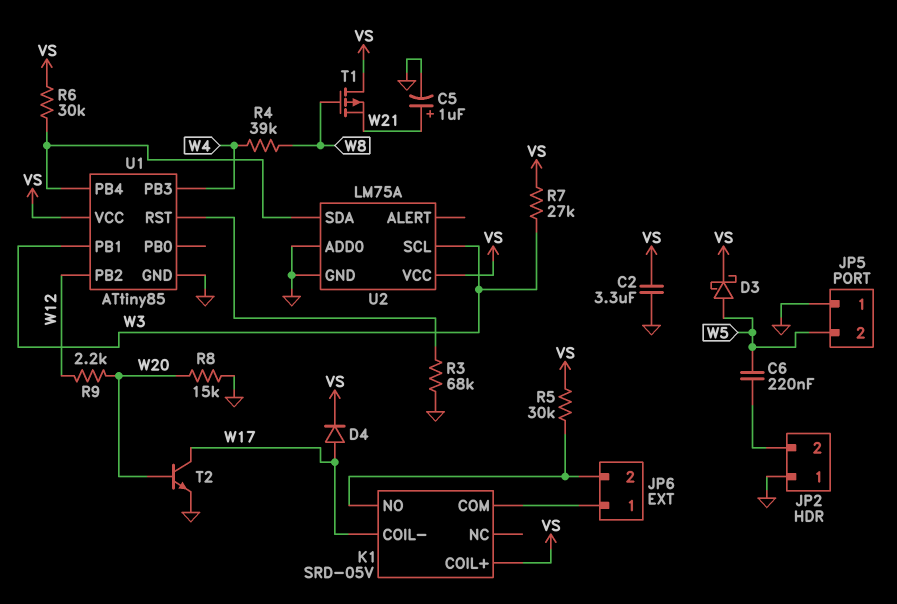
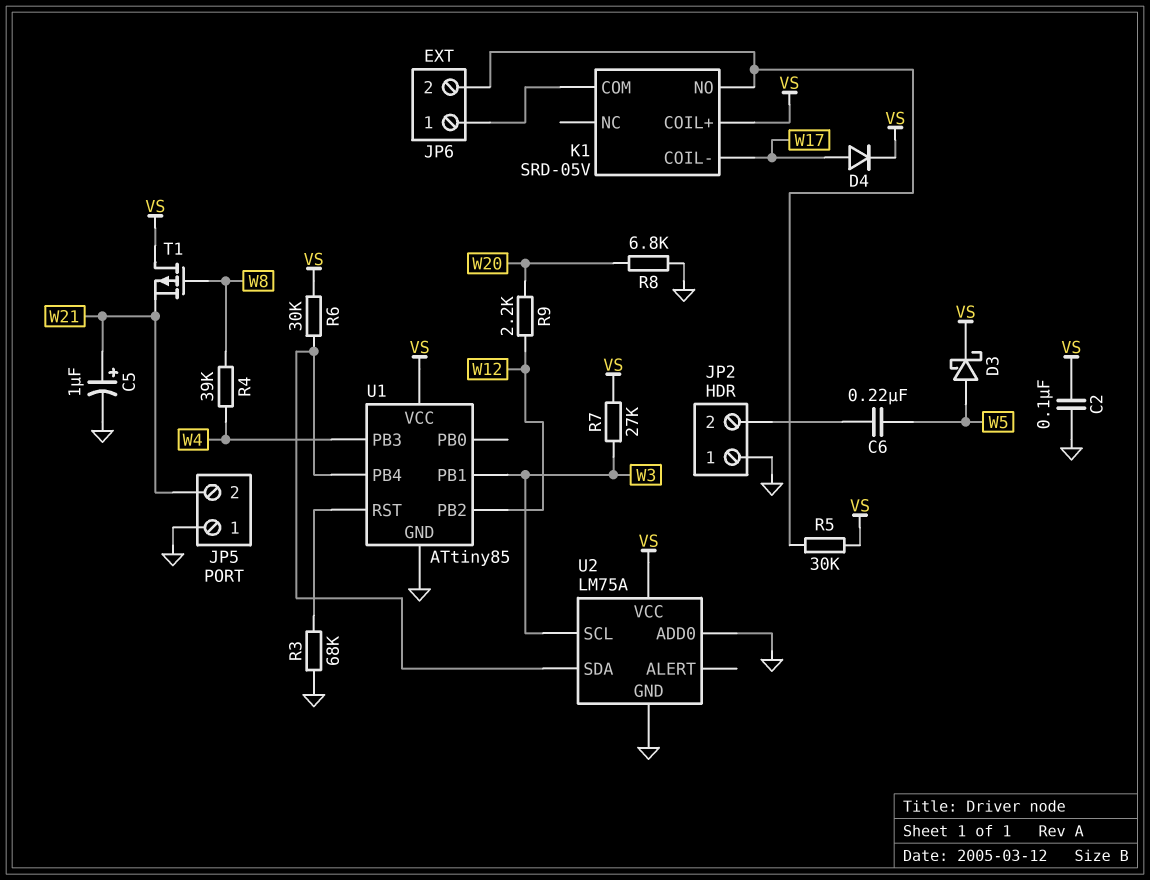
C2: 3.3uF (GND, VS) -> 100nF (GND, VS)
JP5 pin 2: W5 -> W21
R8: 15k (GND, W20) -> 6.8k (GND, W20)
T2: NPN (B W20, C W17, E GND) -> none

